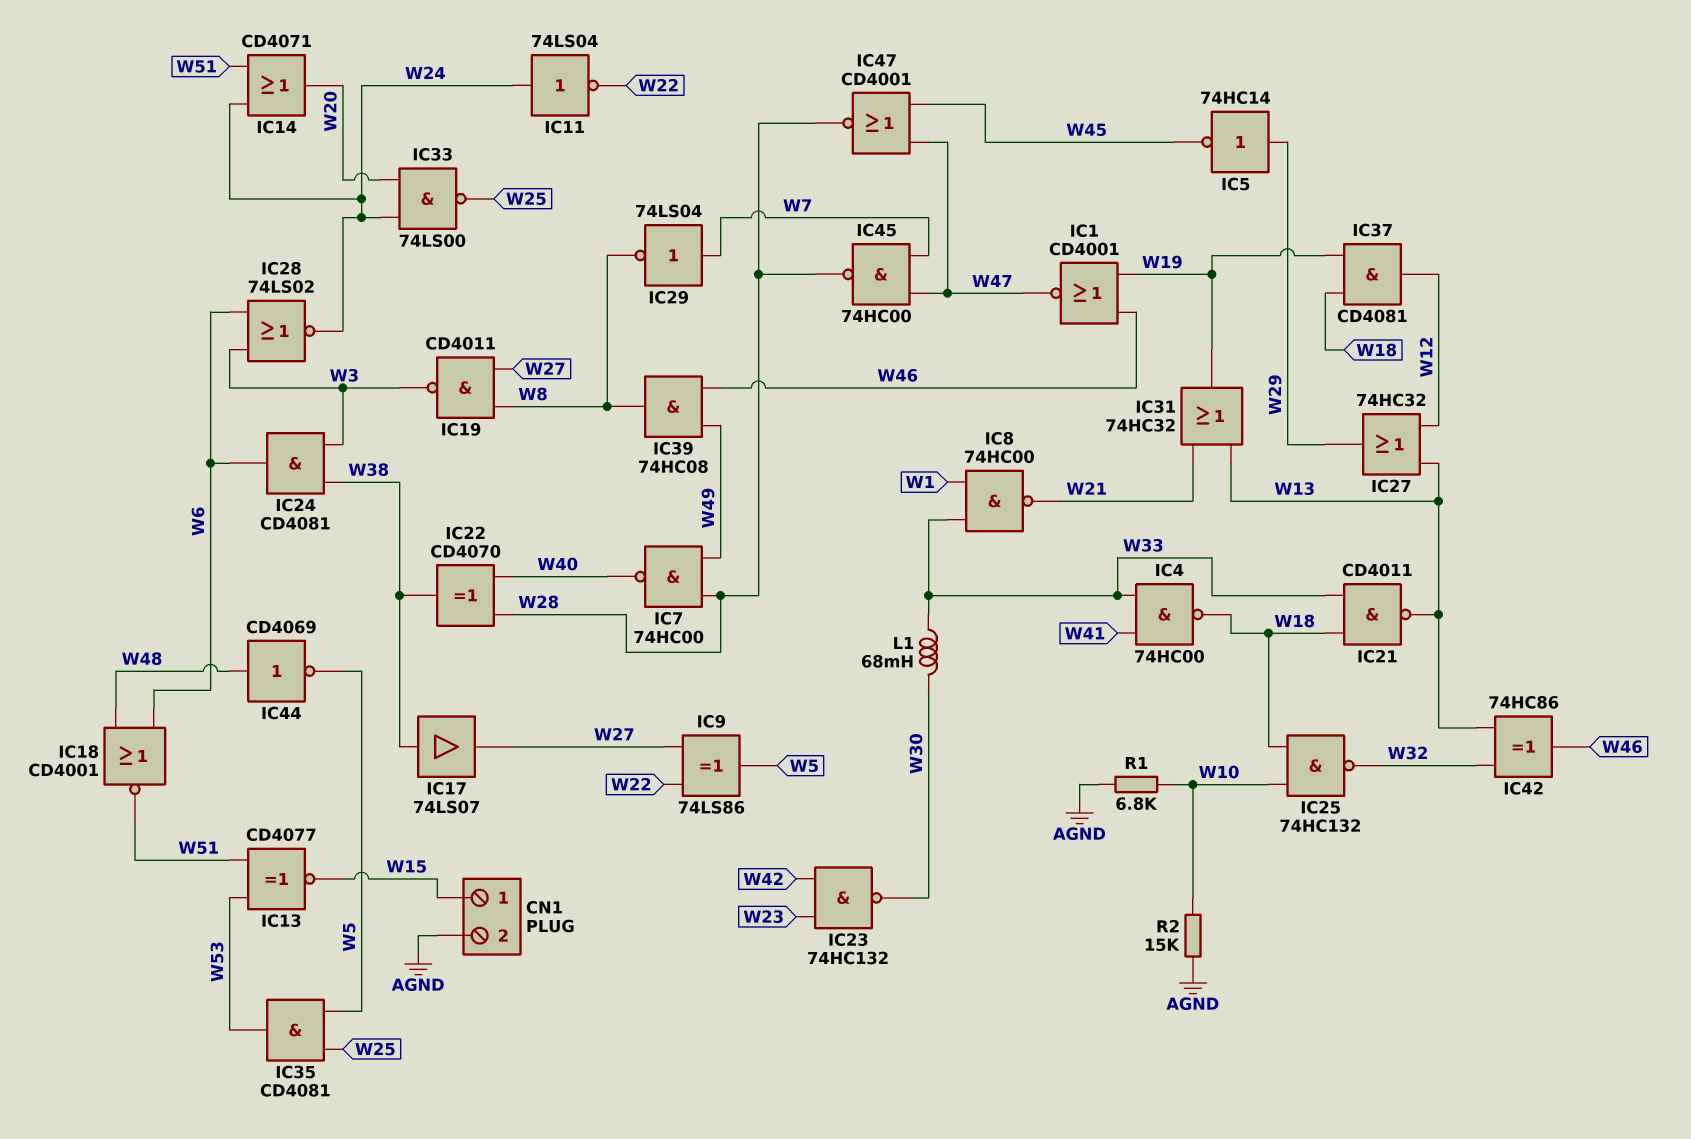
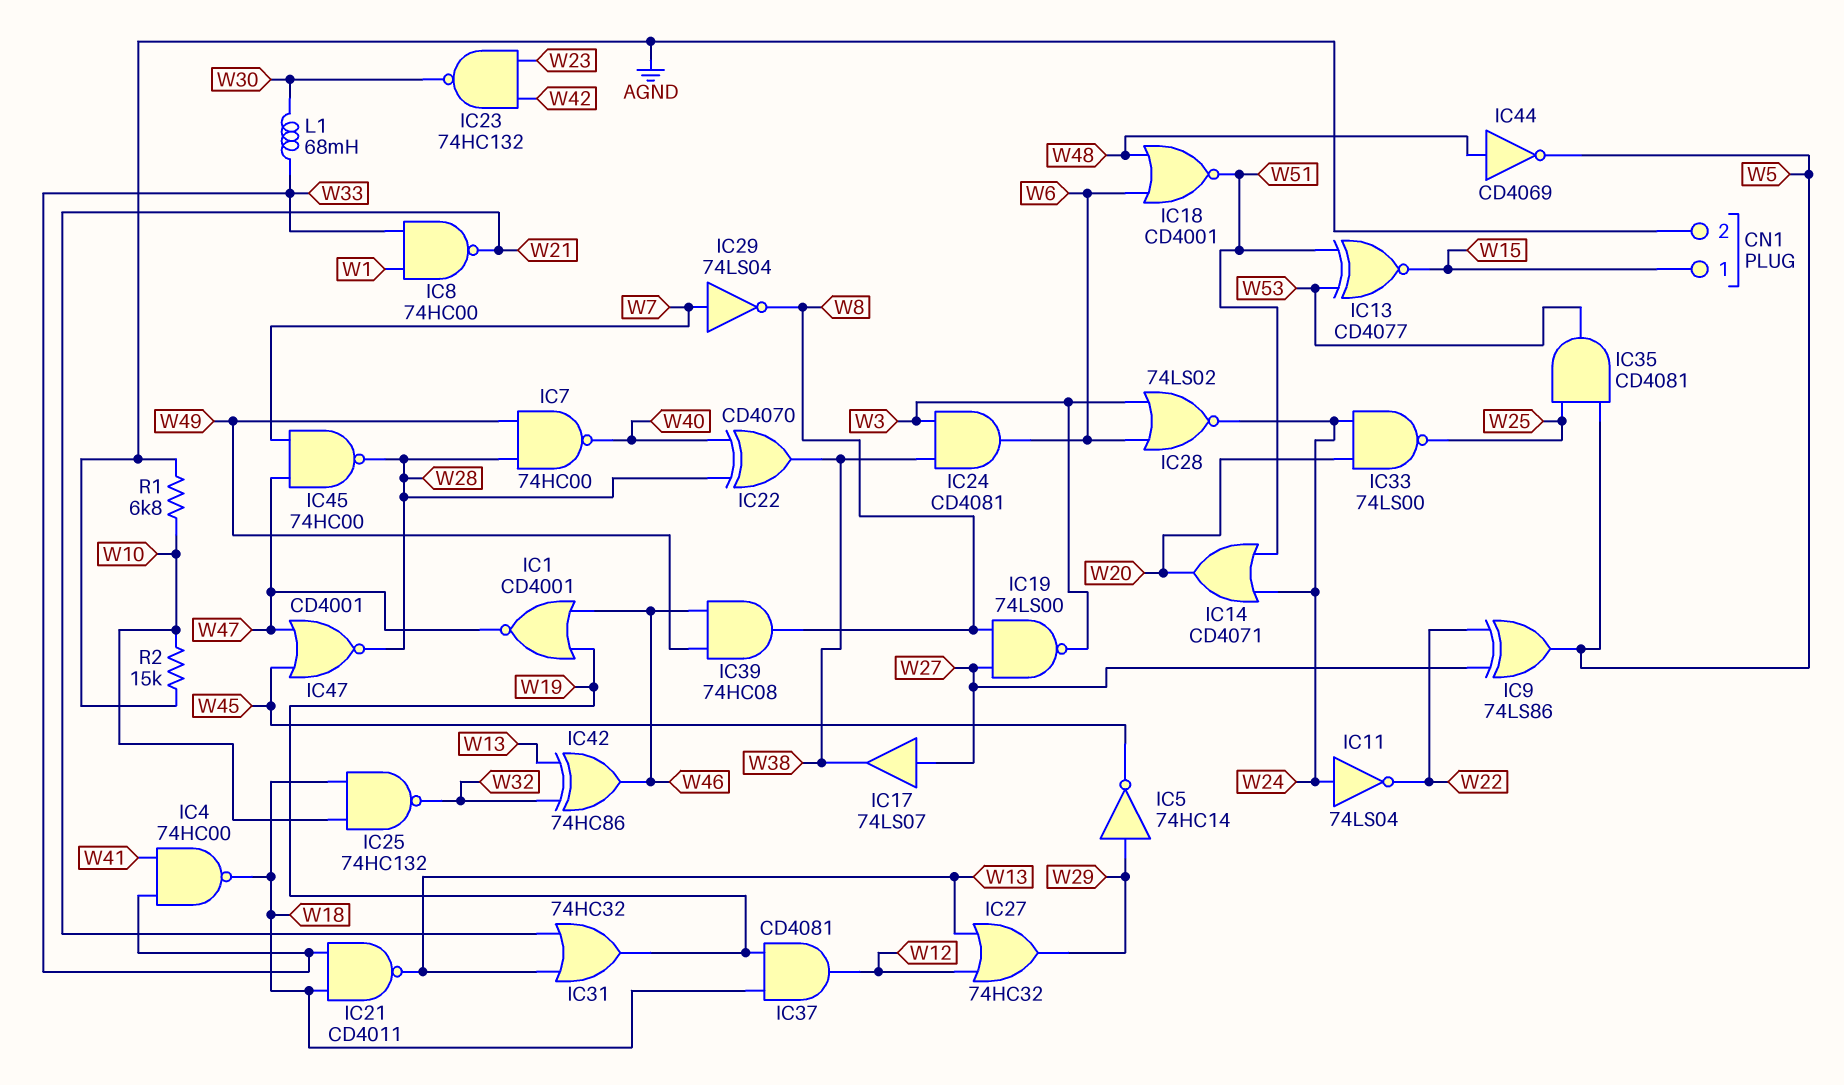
IC17: buffer 74LS07 (in W38, out W27) -> buffer 74LS07 (in W27, out W38)
IC19: NAND CD4011 (in W8, in W27, out W3) -> NAND 74LS00 (in W8, in W27, out W3)

